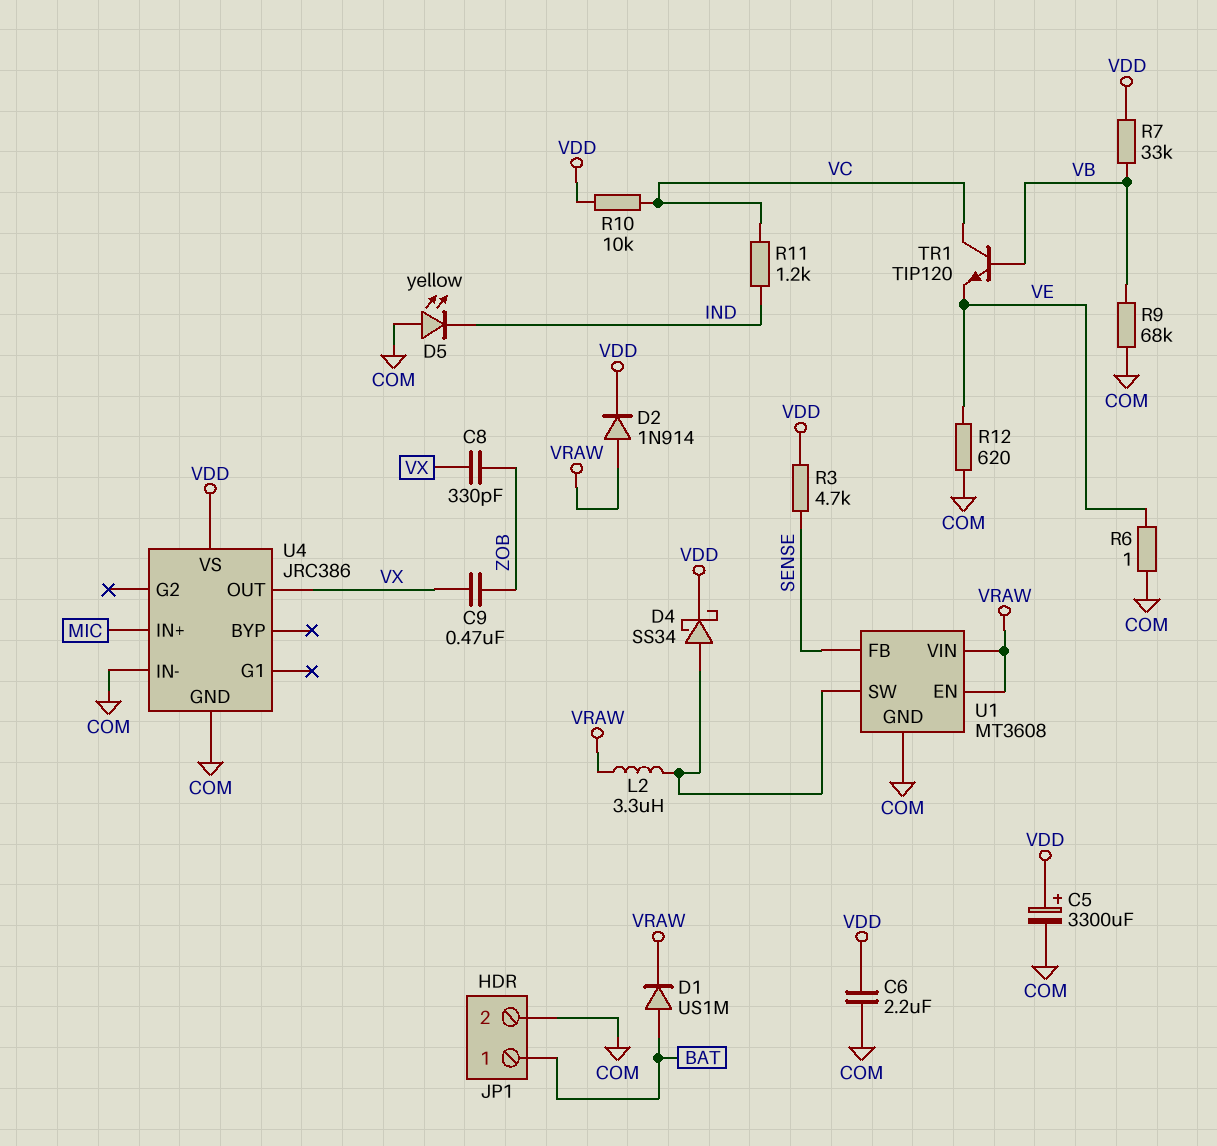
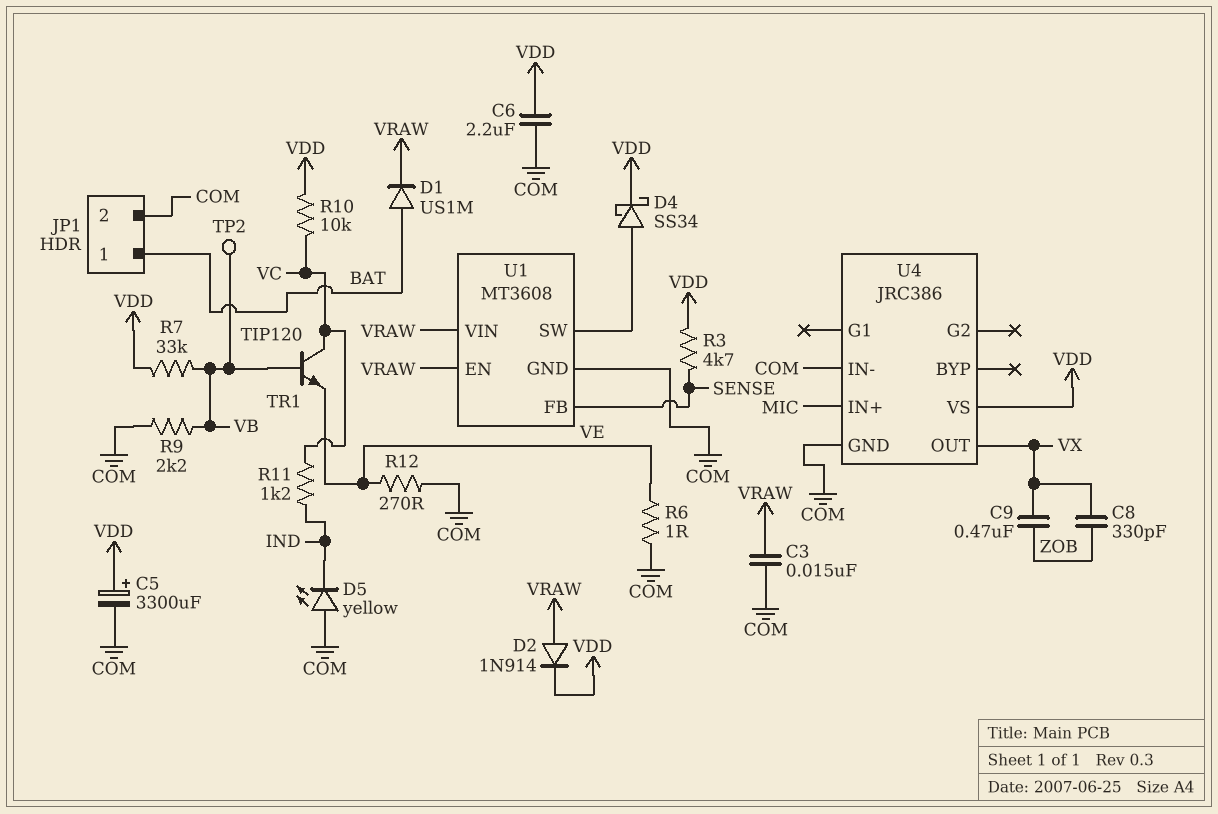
C3: none -> 15nF (COM, VRAW)
L2: 3.3uH (U1/SW, VRAW) -> none
R9: 68k (COM, VB) -> 2.2k (COM, VB)
R12: 620 (COM, VE) -> 270 (COM, VE)
TP2: none -> test point (VB)

